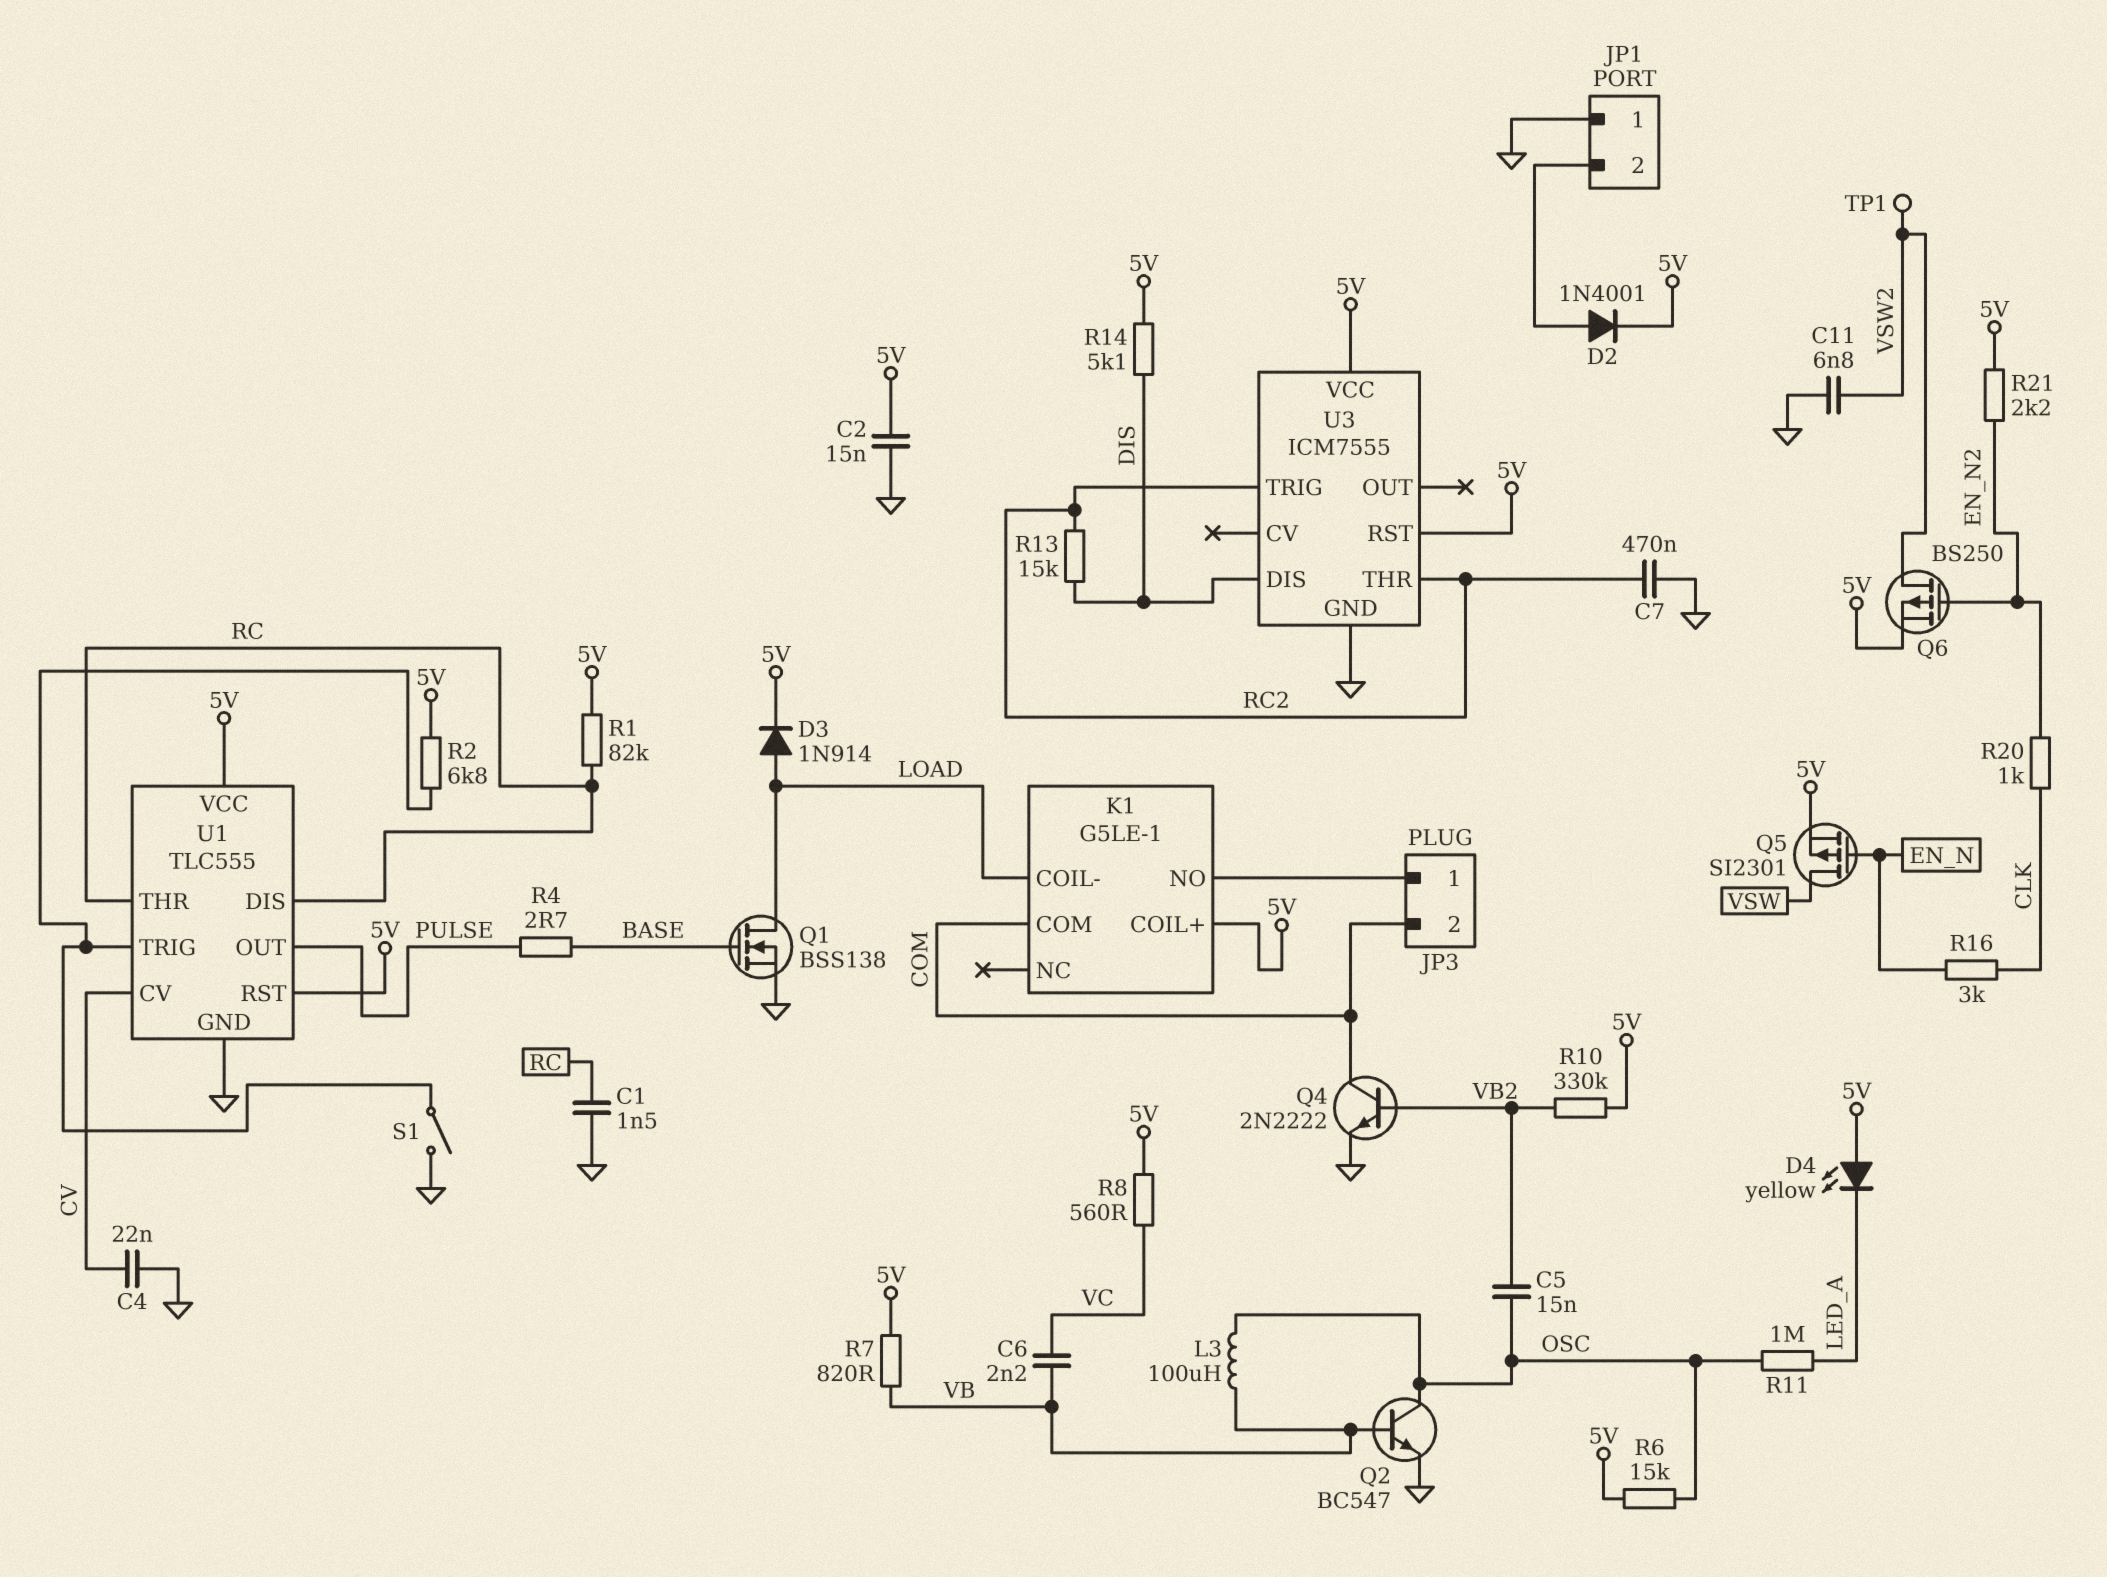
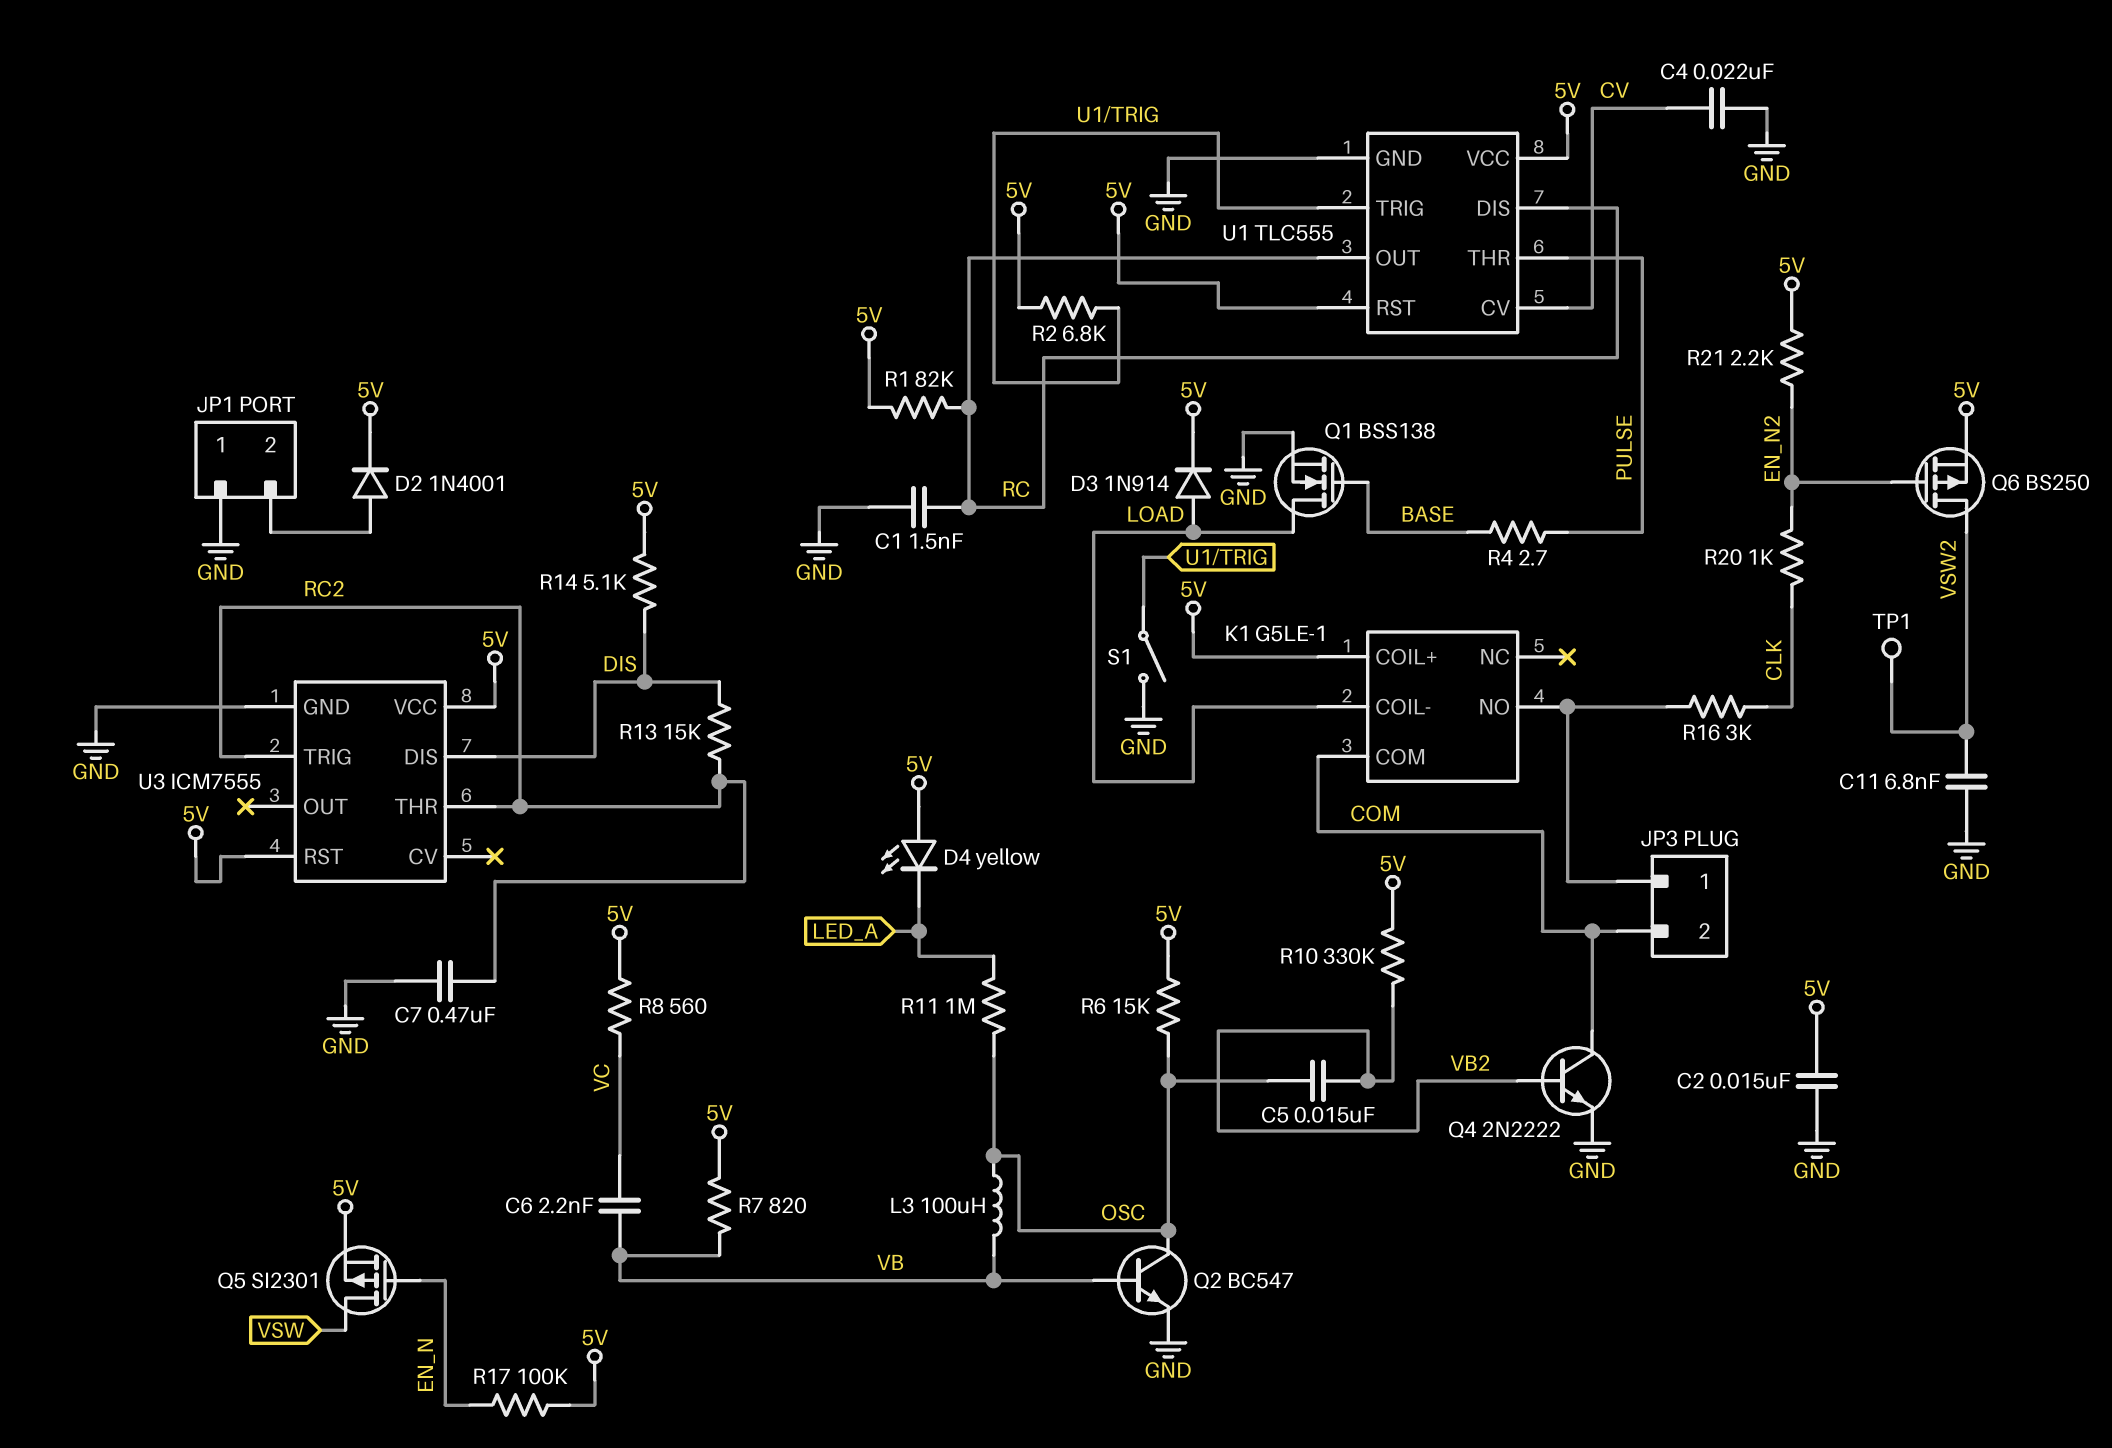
R16: 3k (CLK, EN_N) -> 3k (CLK, JP3/1)
R17: none -> 100k (5V, EN_N)
U1 pin OUT: PULSE -> RC
U1 pin THR: RC -> PULSE

